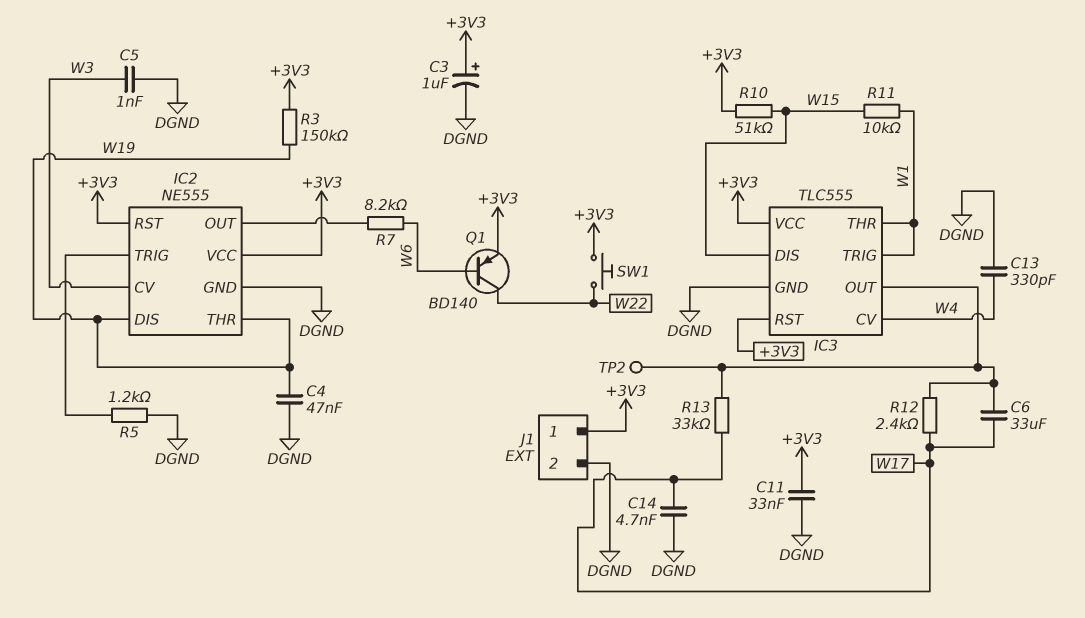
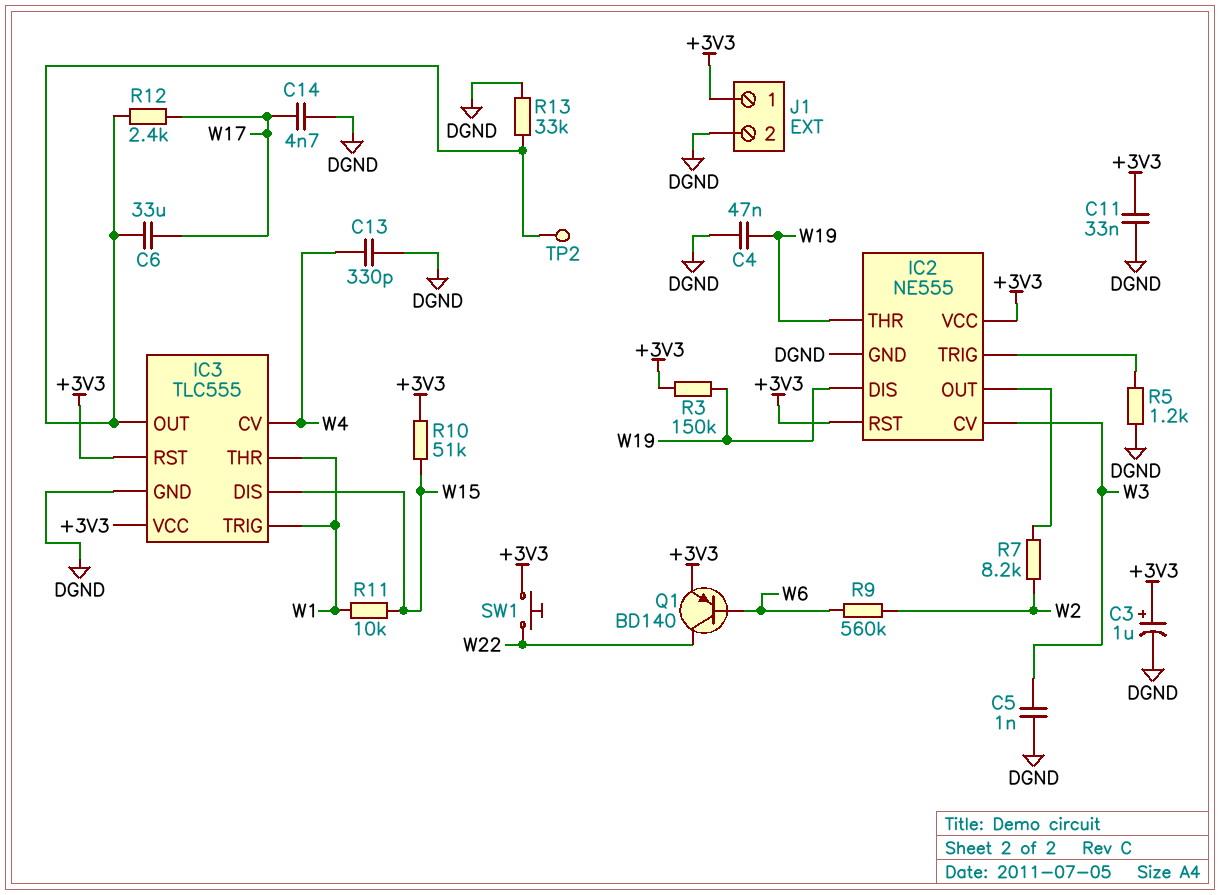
R7: 8.2k (IC2/OUT, W6) -> 8.2k (IC2/OUT, W2)
R9: none -> 560k (W2, W6)
R13: 33k (IC3/OUT, W17) -> 33k (DGND, IC3/OUT)

